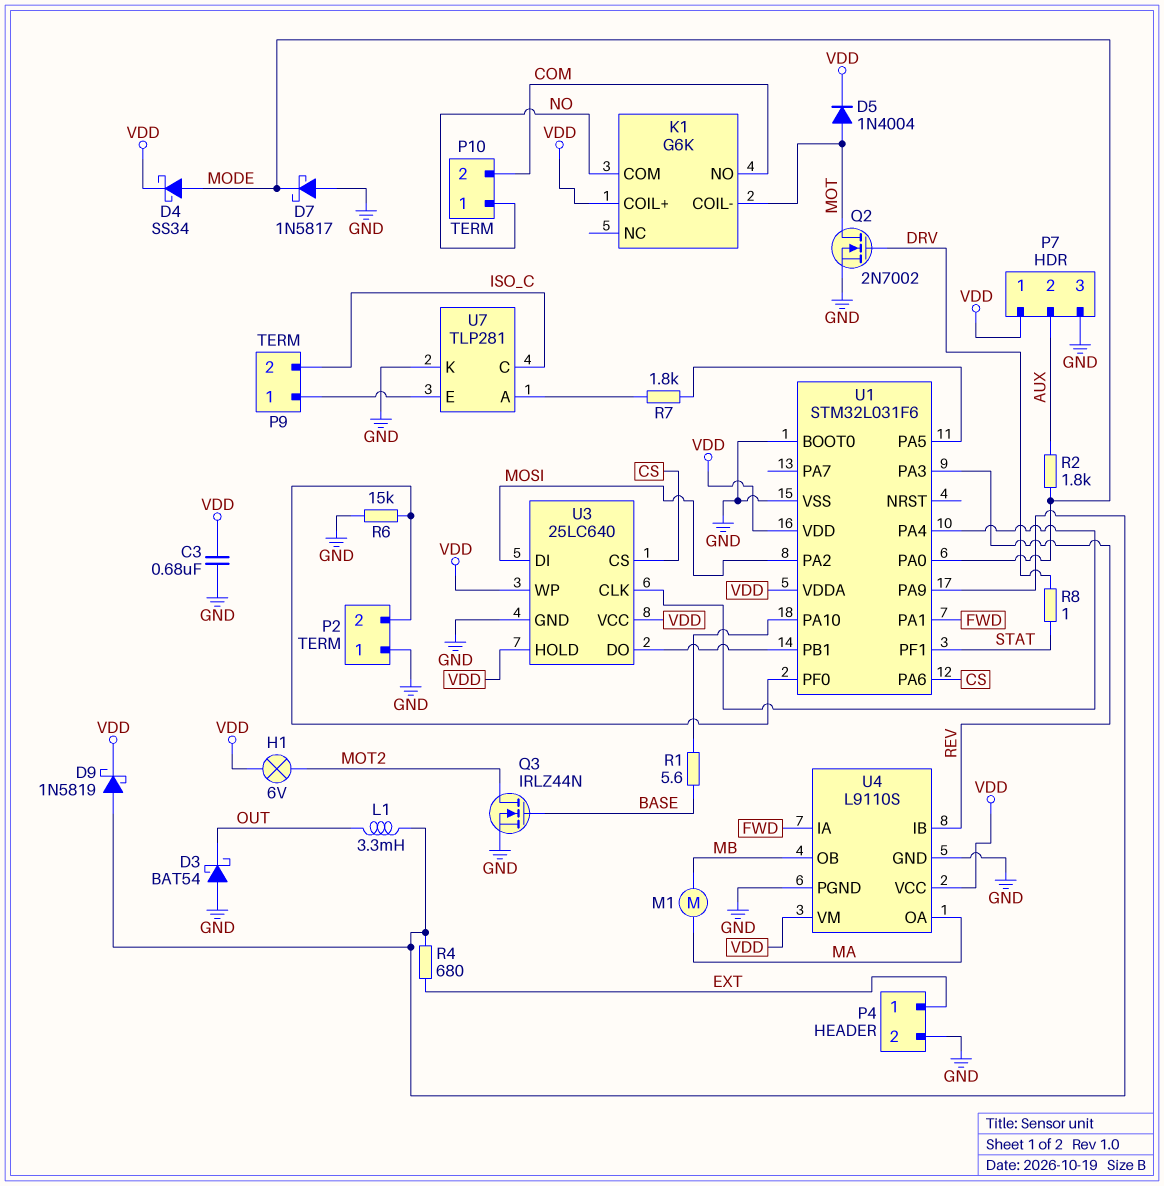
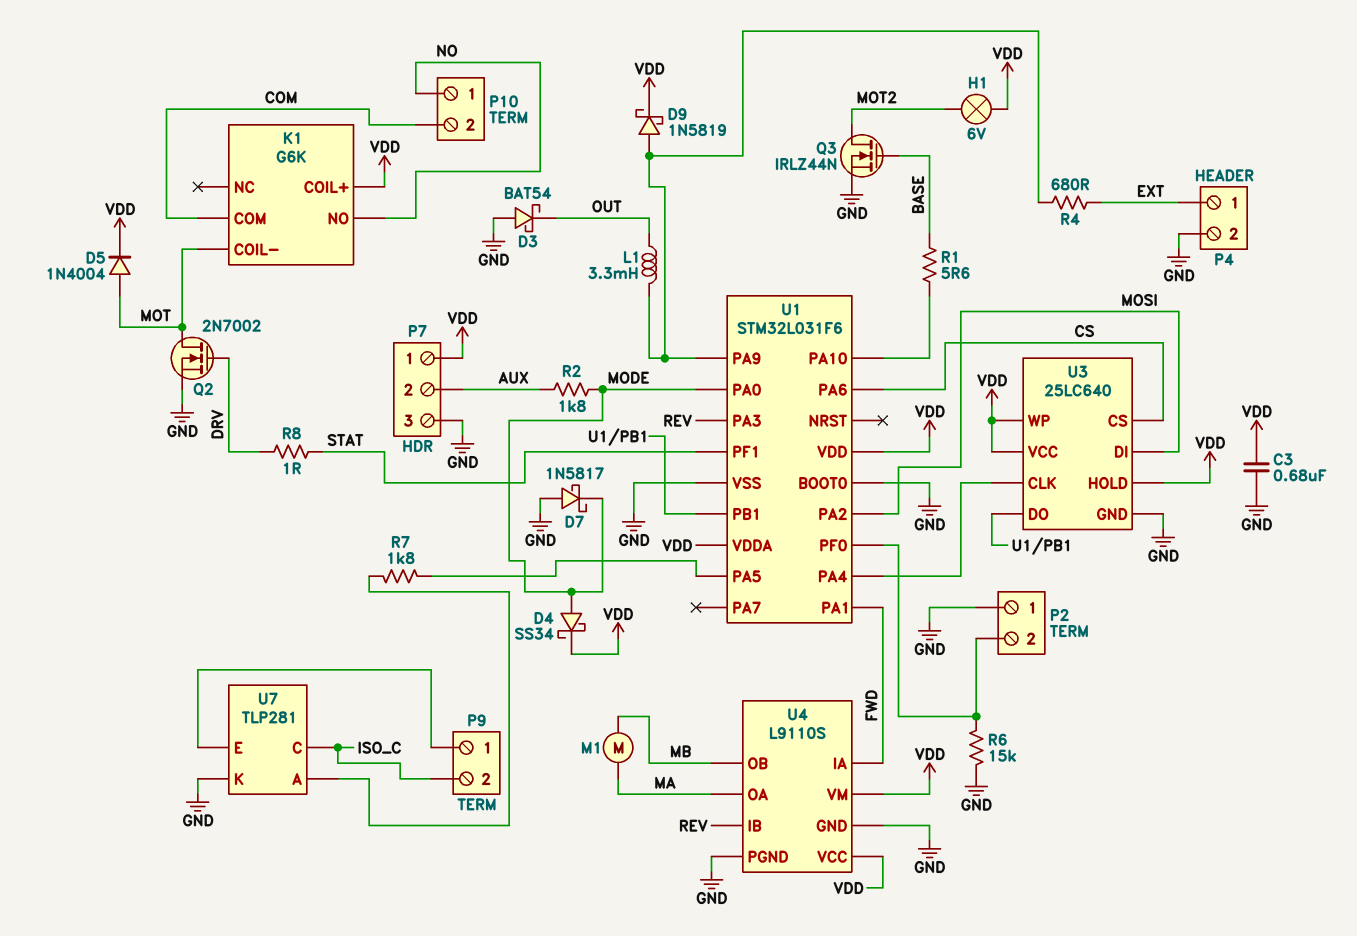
K1 pin COM: NO -> COM
K1 pin NO: COM -> NO

